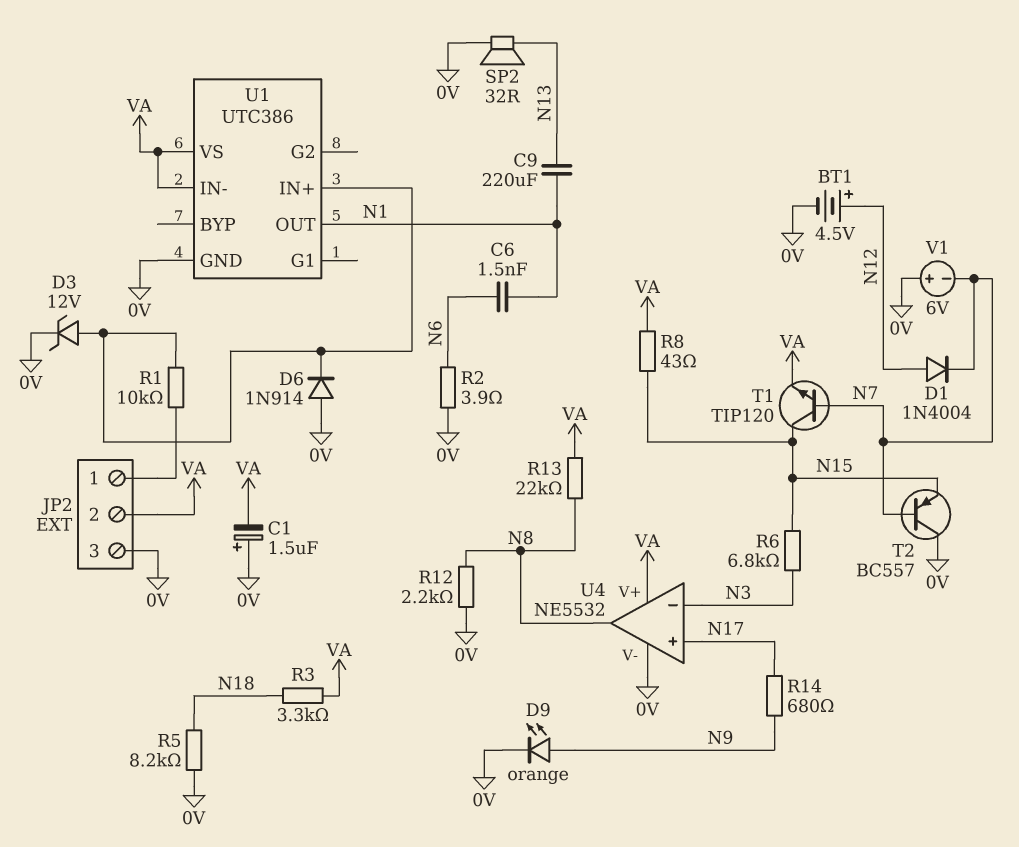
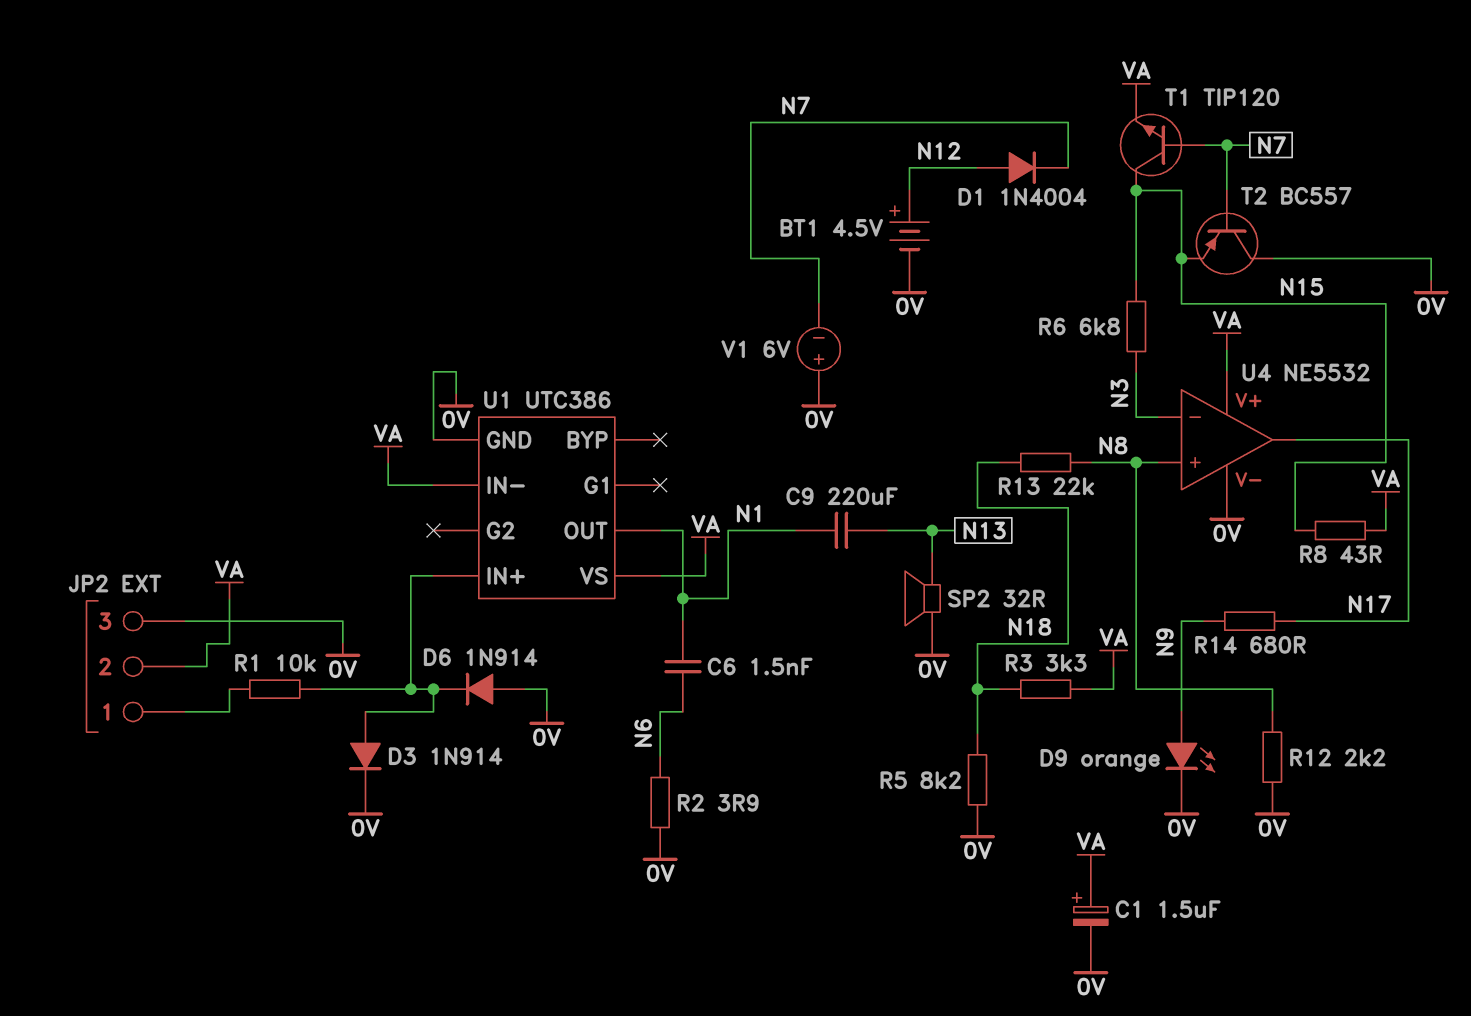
C1: 1.5uF (plus 0V, minus VA) -> 1.5uF (plus VA, minus 0V)
D3: zener 12V (A U1/IN+, K 0V) -> diode 1N914 (A U1/IN+, K 0V)
R13: 22k (N8, VA) -> 22k (N8, N18)
U4 pin in+: N17 -> N8
U4 pin out: N8 -> N17

